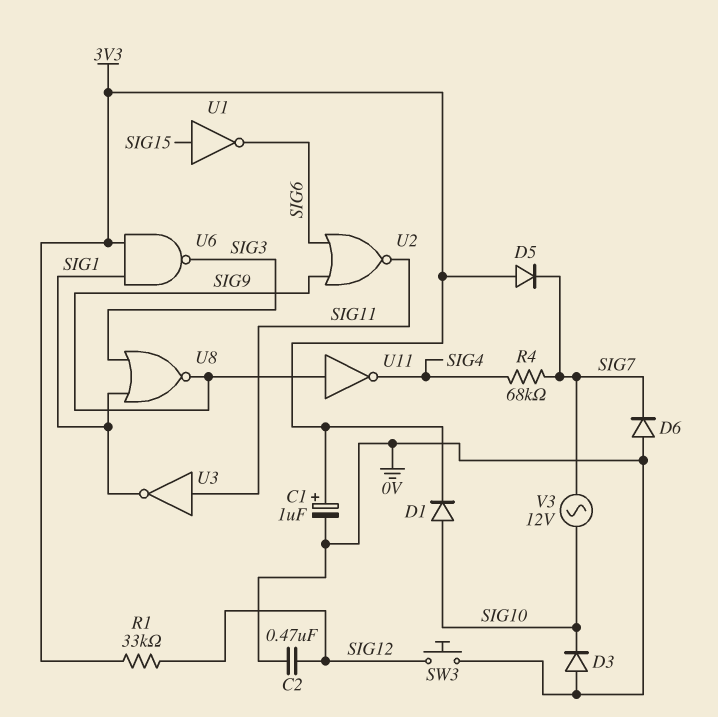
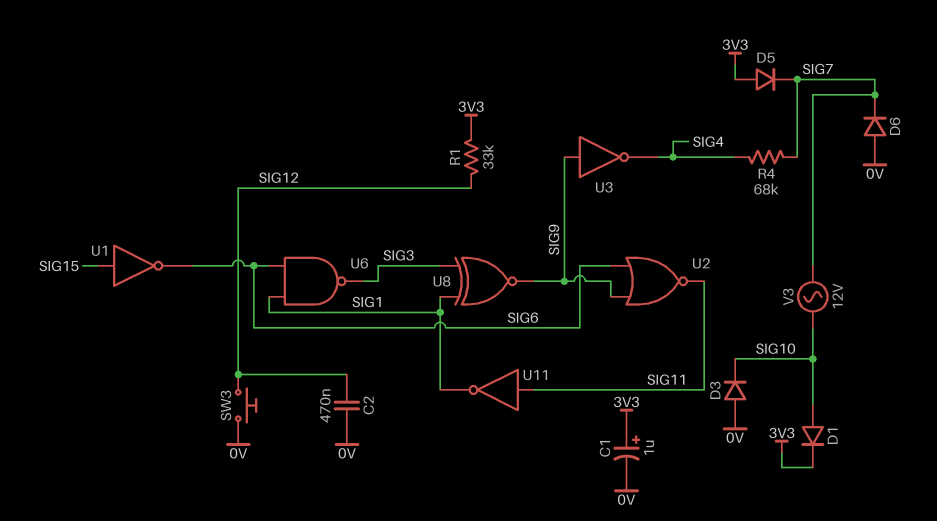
U3: NOT (in SIG11, out SIG1) -> NOT (in SIG9, out SIG4)
U6: NAND (in 3V3, in SIG1, out SIG3) -> NAND (in SIG1, in SIG6, out SIG3)
U8: NOR (in SIG1, in SIG3, out SIG9) -> XNOR (in SIG1, in SIG3, out SIG9)
U11: NOT (in SIG9, out SIG4) -> NOT (in SIG11, out SIG1)

